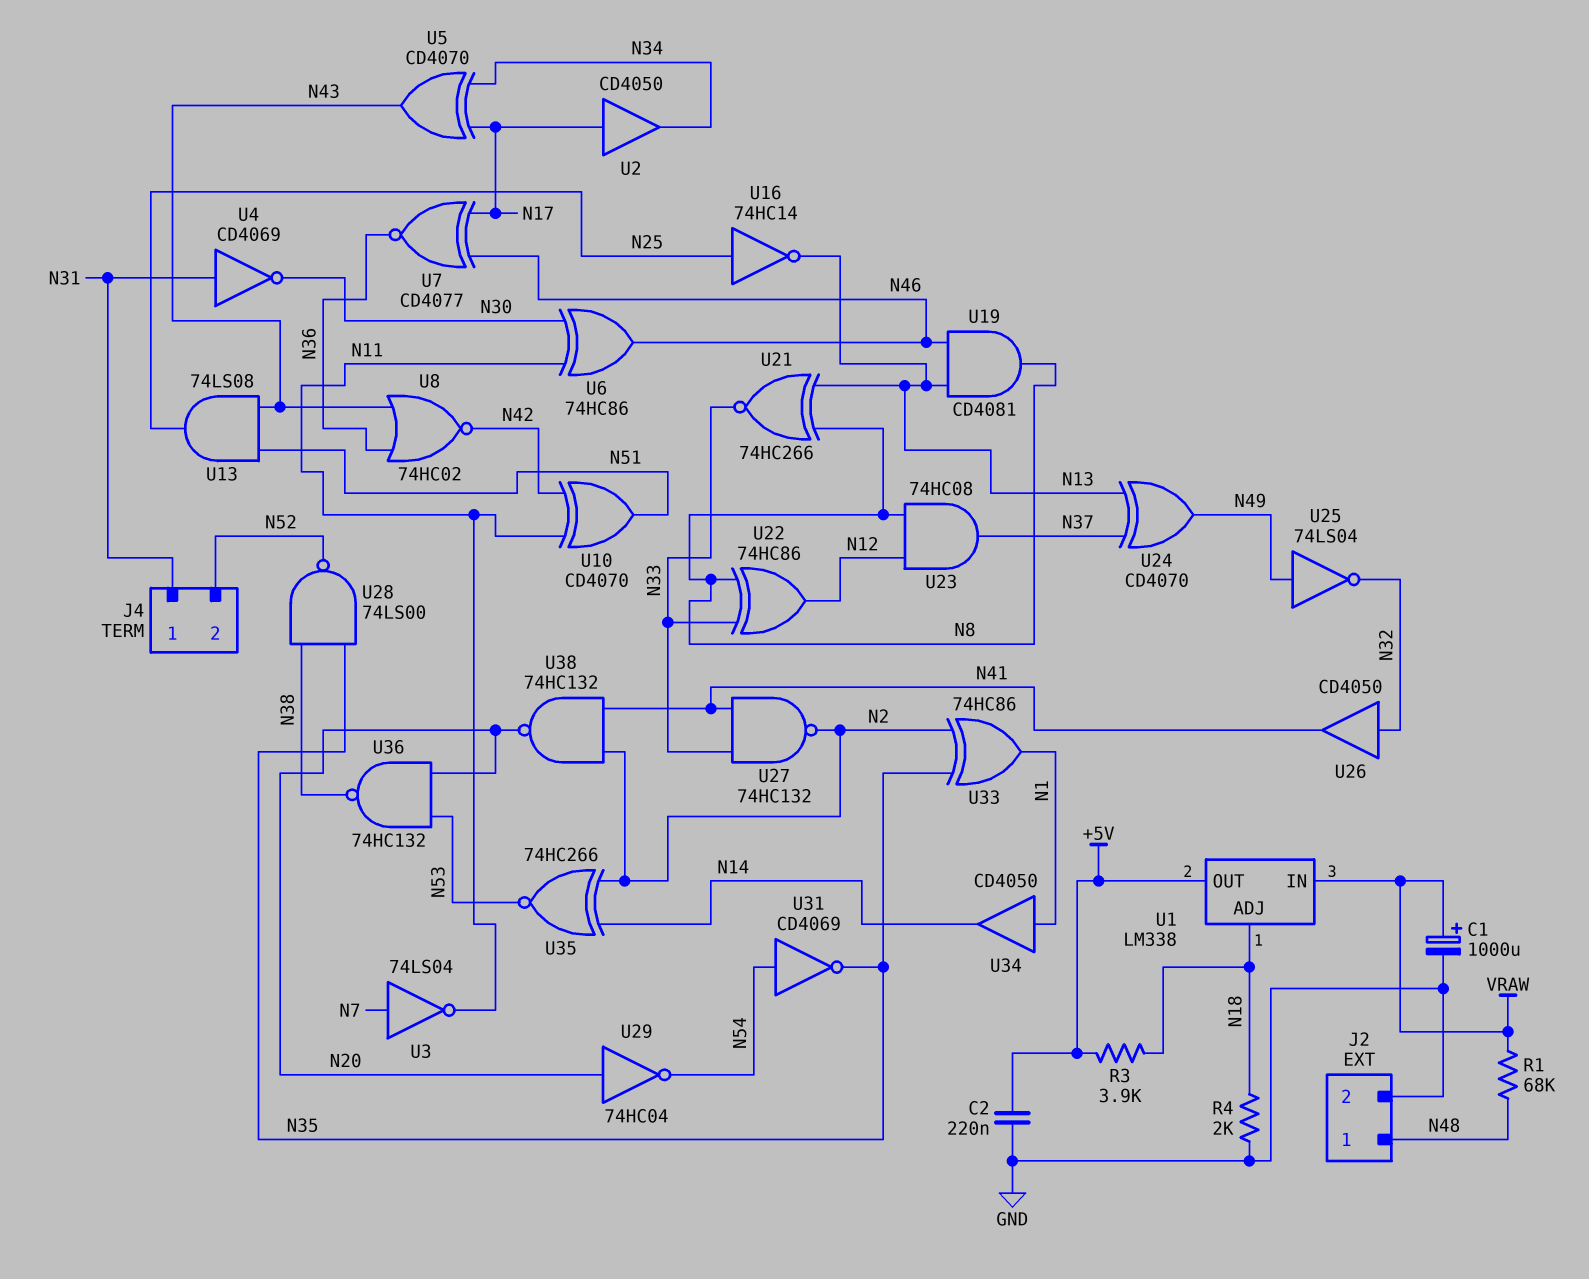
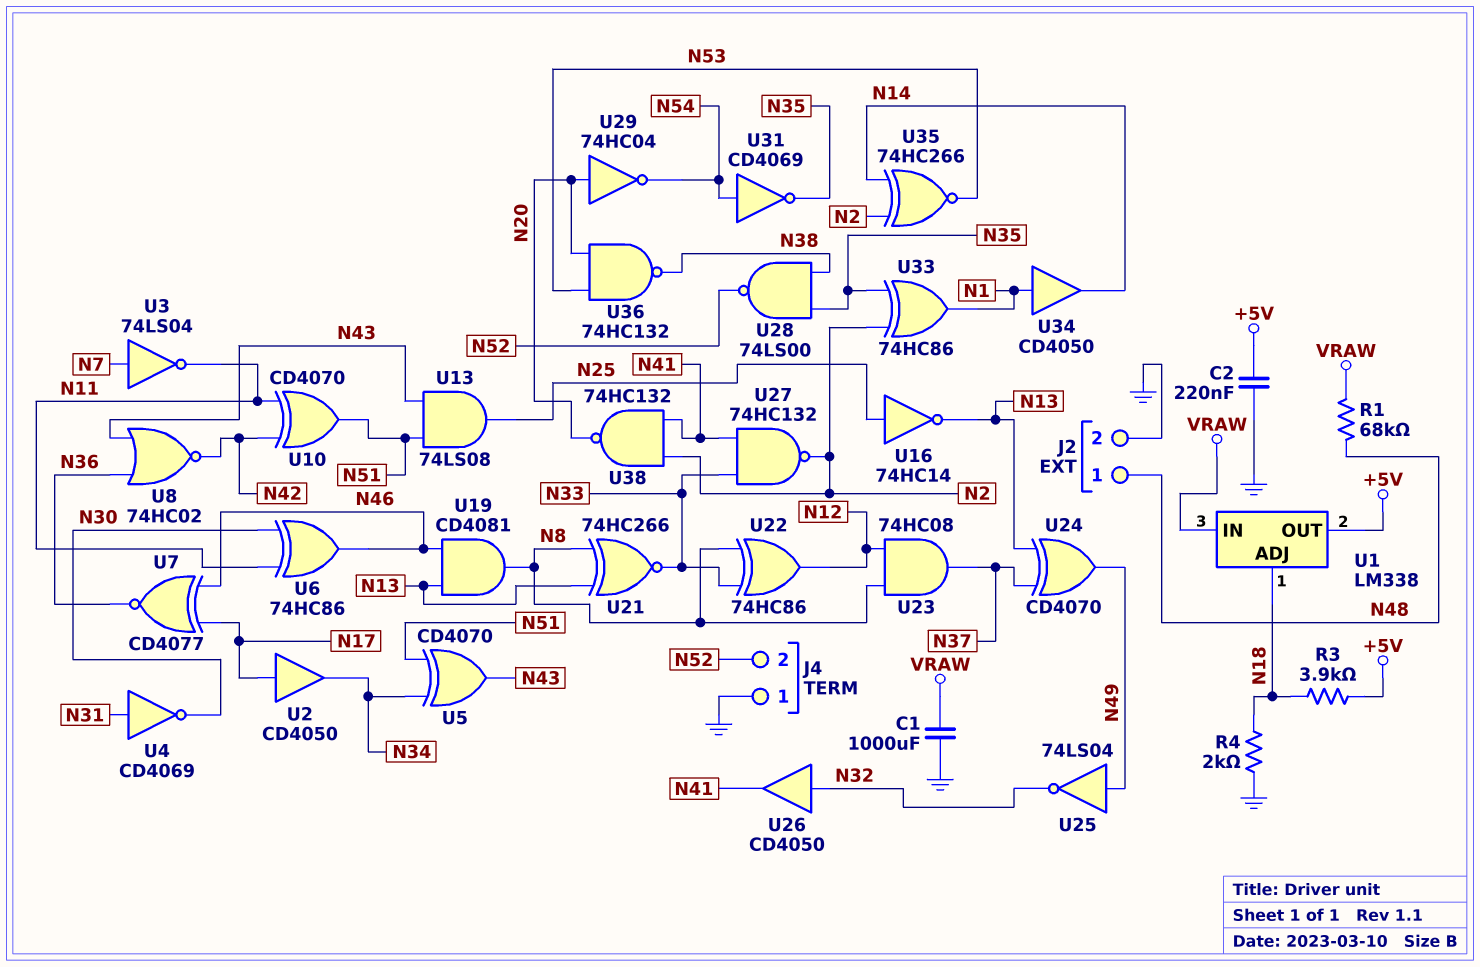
C1: 1000uF (plus VRAW, minus GND) -> 1000uF (GND, VRAW)
J4 pin 1: N31 -> GND
U5: XOR CD4070 (in N17, in N34, out N43) -> XOR CD4070 (in N34, in N51, out N43)

